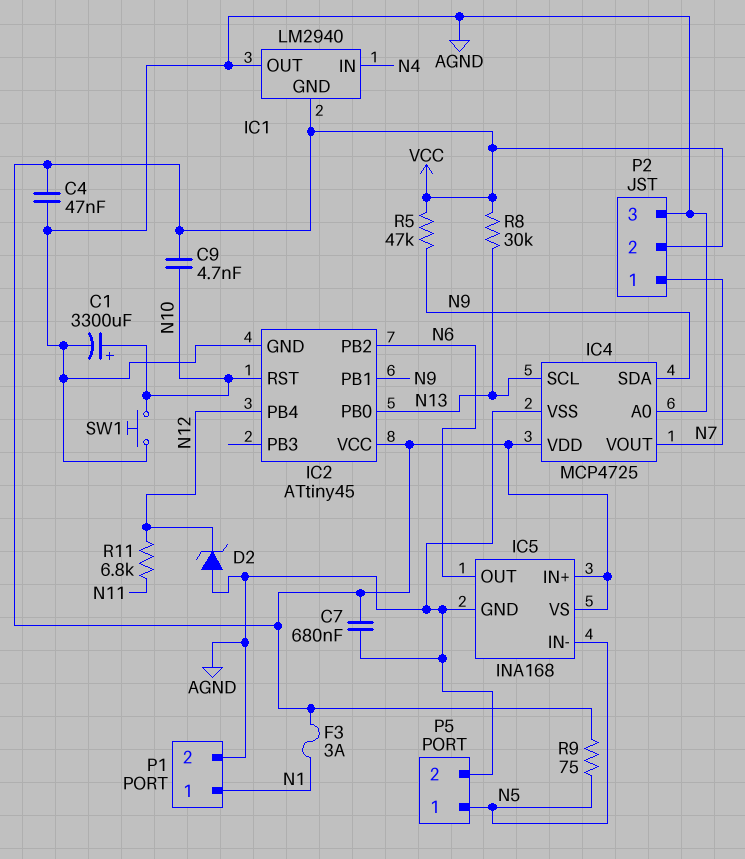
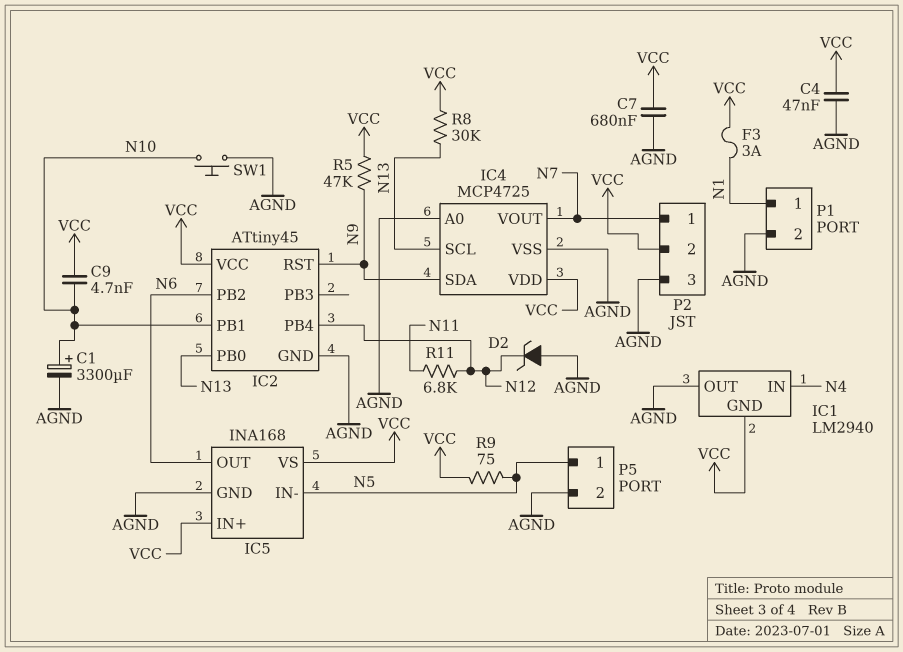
IC2 pin PB1: N9 -> N10
IC2 pin RST: N10 -> N9

